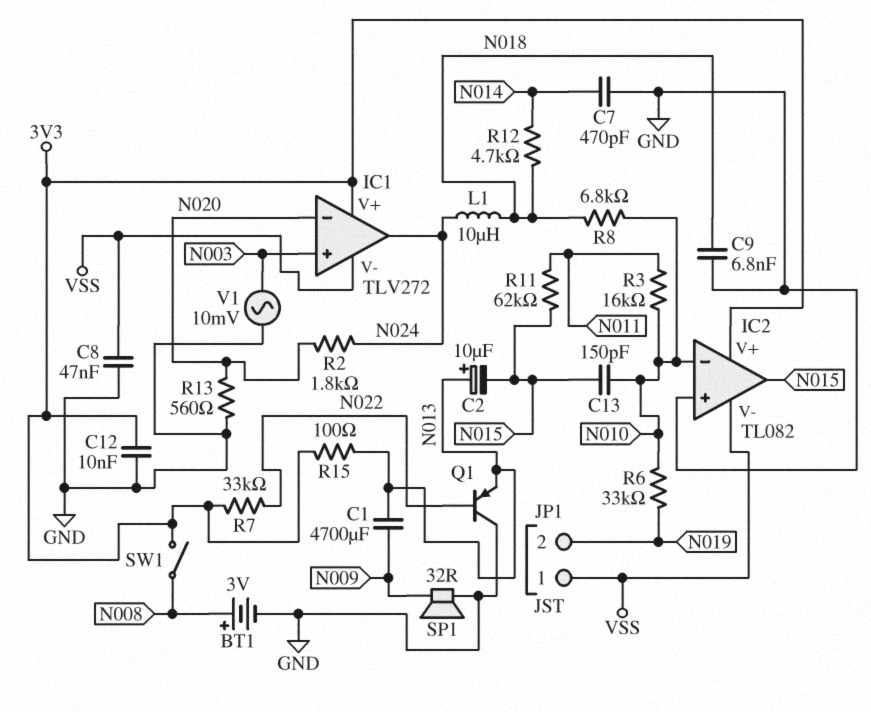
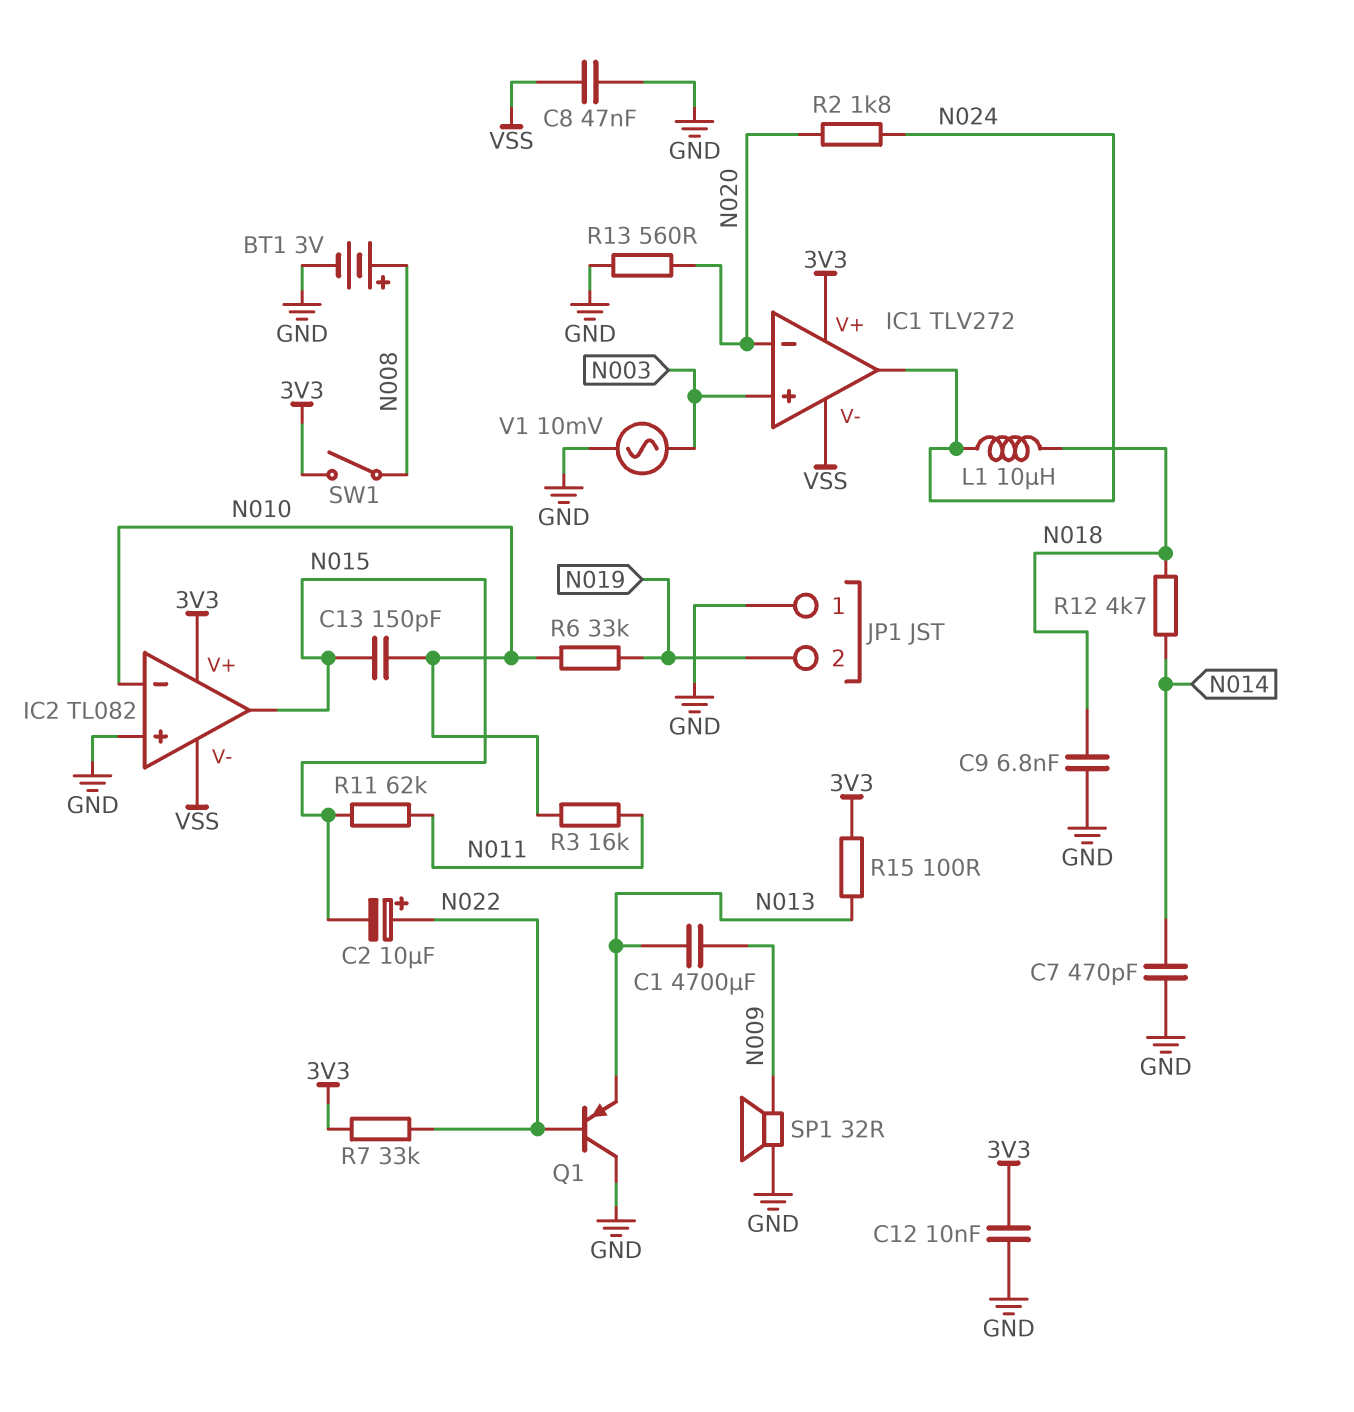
C2: 10uF (plus N013, minus N015) -> 10uF (plus N022, minus N015)
JP1 pin 1: VSS -> GND
R8: 6.8k (N010, N018) -> none

